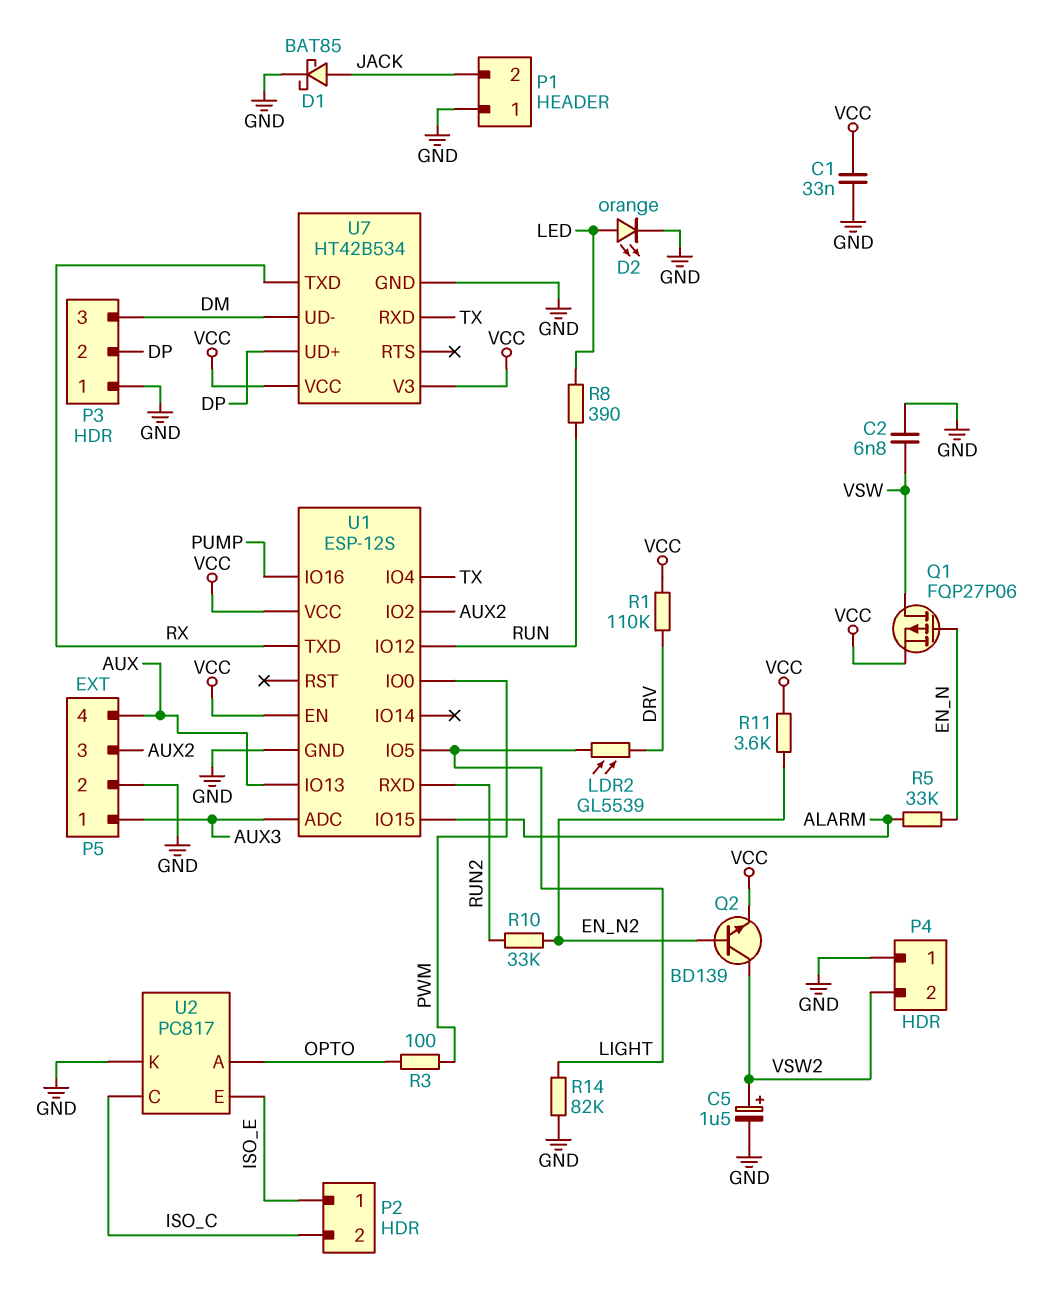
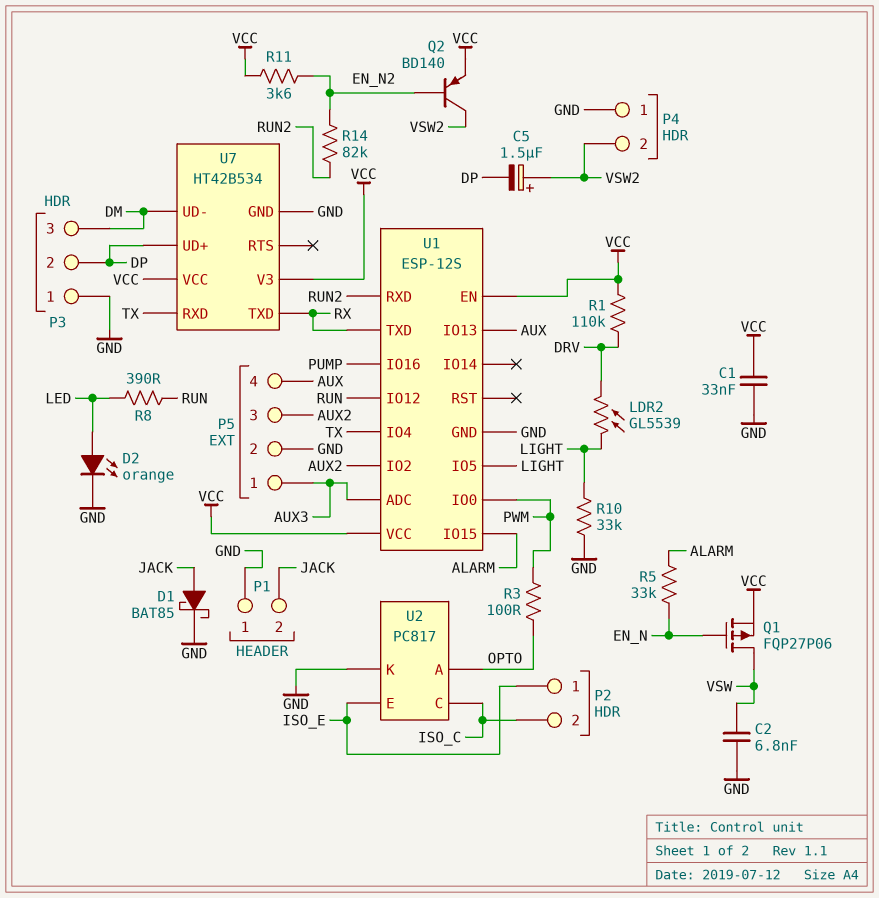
C5: 1.5uF (plus VSW2, minus GND) -> 1.5uF (plus VSW2, minus DP)
Q2: NPN BD139 (B EN_N2, C VSW2, E VCC) -> PNP BD140 (B EN_N2, C VSW2, E VCC)
R10: 33k (EN_N2, RUN2) -> 33k (GND, LIGHT)
R14: 82k (GND, LIGHT) -> 82k (EN_N2, RUN2)

